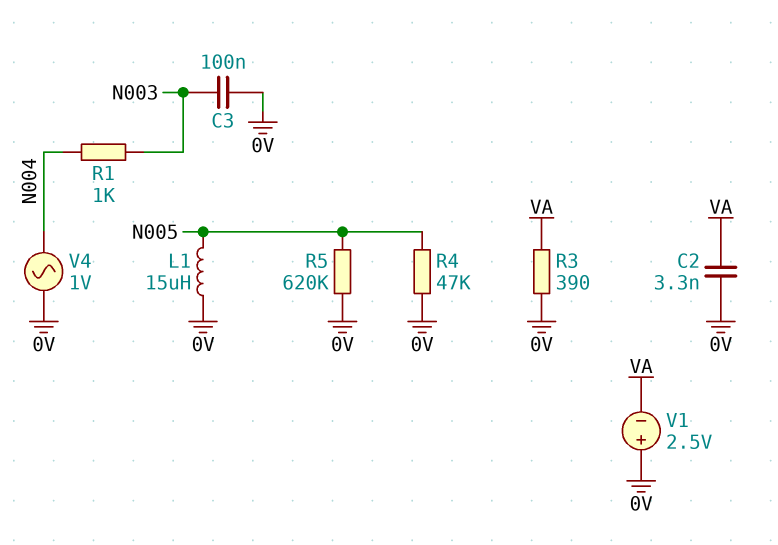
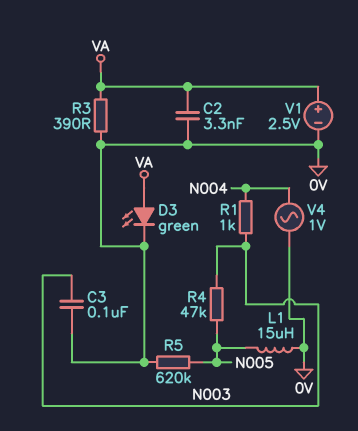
D3: none -> LED green (A VA, K 0V)
R4: 47k (0V, N005) -> 47k (N003, N005)
V1: 2.5V (plus 0V, minus VA) -> 2.5V (plus VA, minus 0V)

